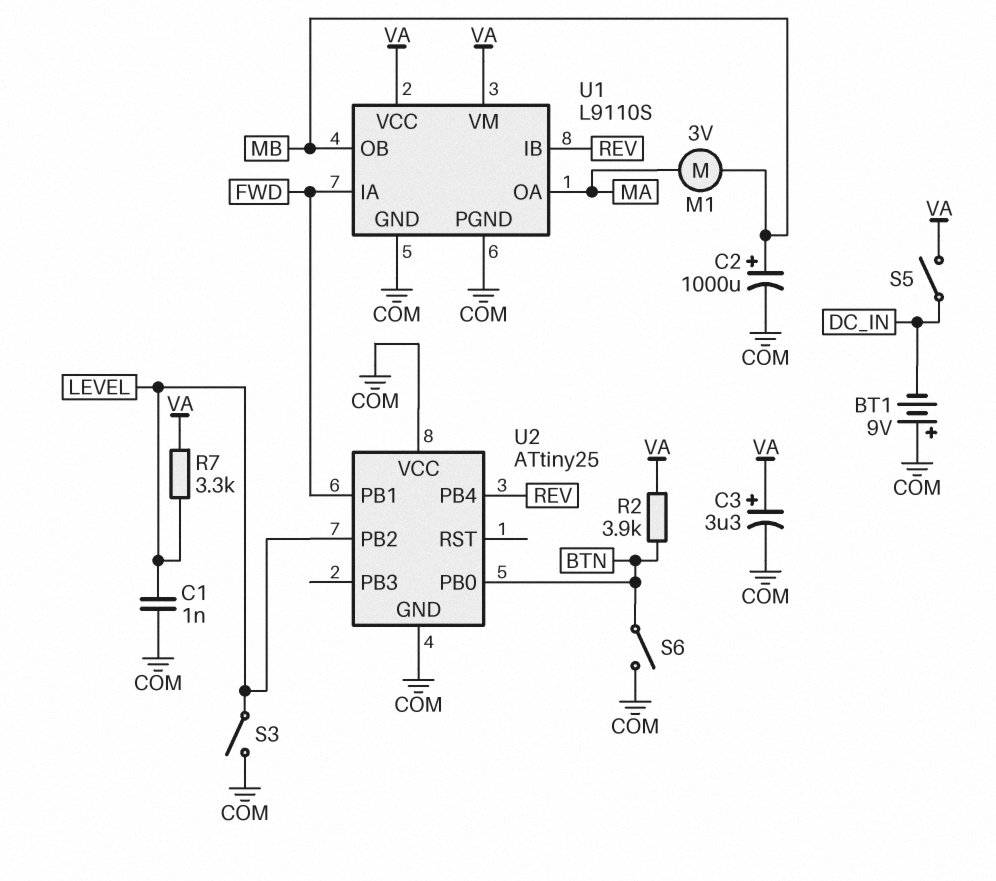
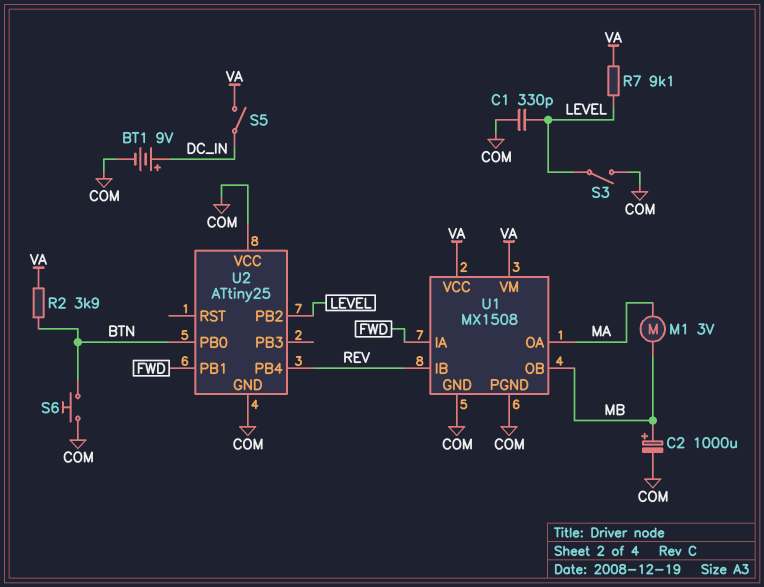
BT1: 9V (plus COM, minus DC_IN) -> 9V (plus DC_IN, minus COM)
C1: 1nF (COM, LEVEL) -> 330pF (COM, LEVEL)
C3: 3.3uF (plus VA, minus COM) -> none
R7: 3.3k (LEVEL, VA) -> 9.1k (LEVEL, VA)
S6: switch (BTN, COM) -> button (BTN, COM)
U1: L9110S -> MX1508

